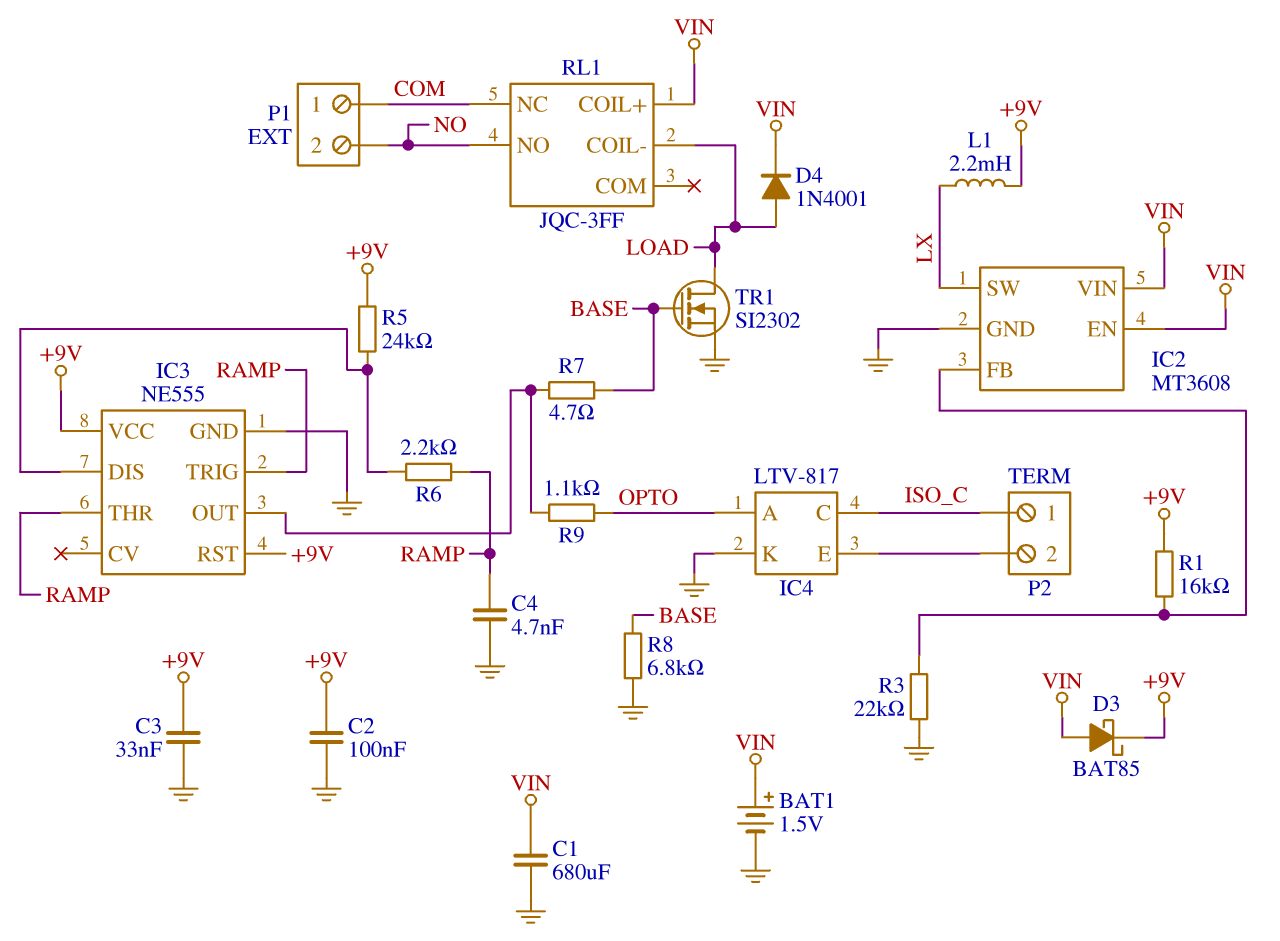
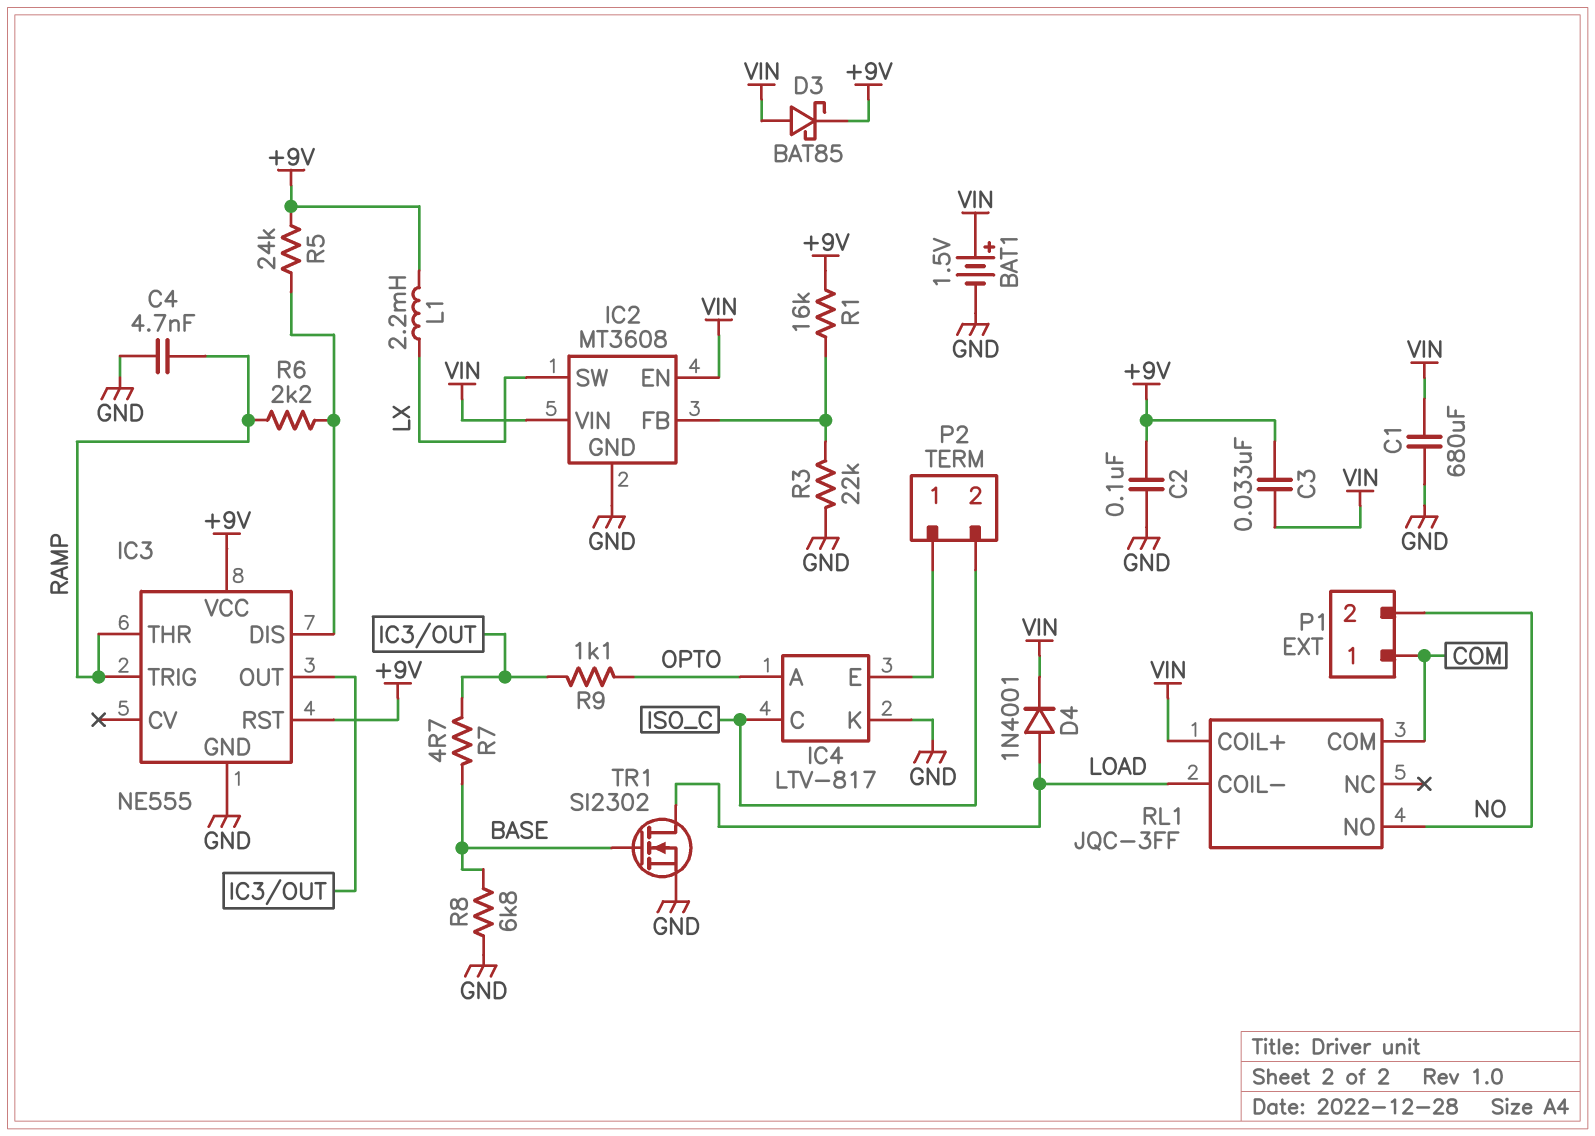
C3: 33nF (+9V, GND) -> 33nF (+9V, VIN)
P2 pin 1: ISO_C -> IC4/E
P2 pin 2: IC4/E -> ISO_C
RL1 pin COM: none -> COM
RL1 pin NC: COM -> none

